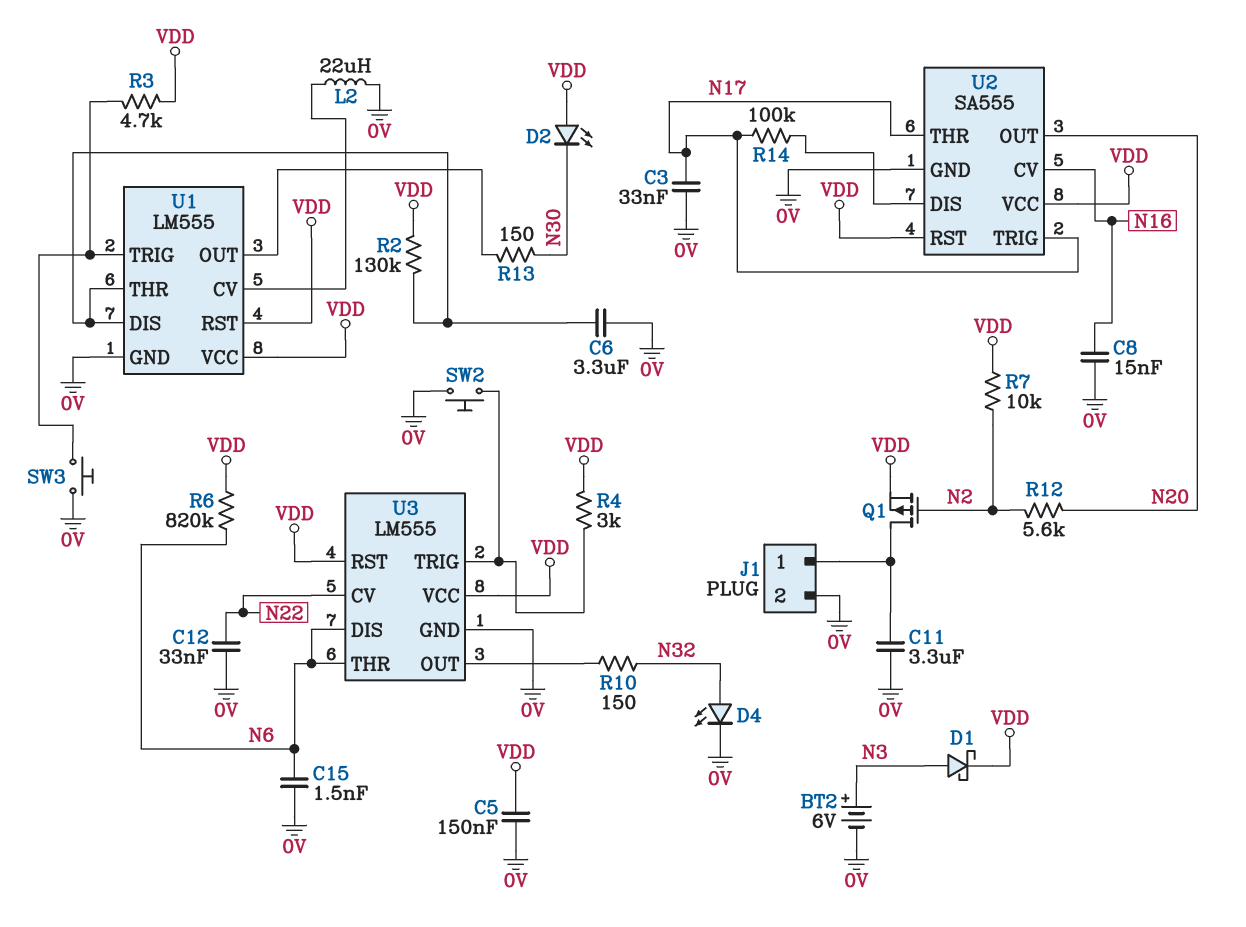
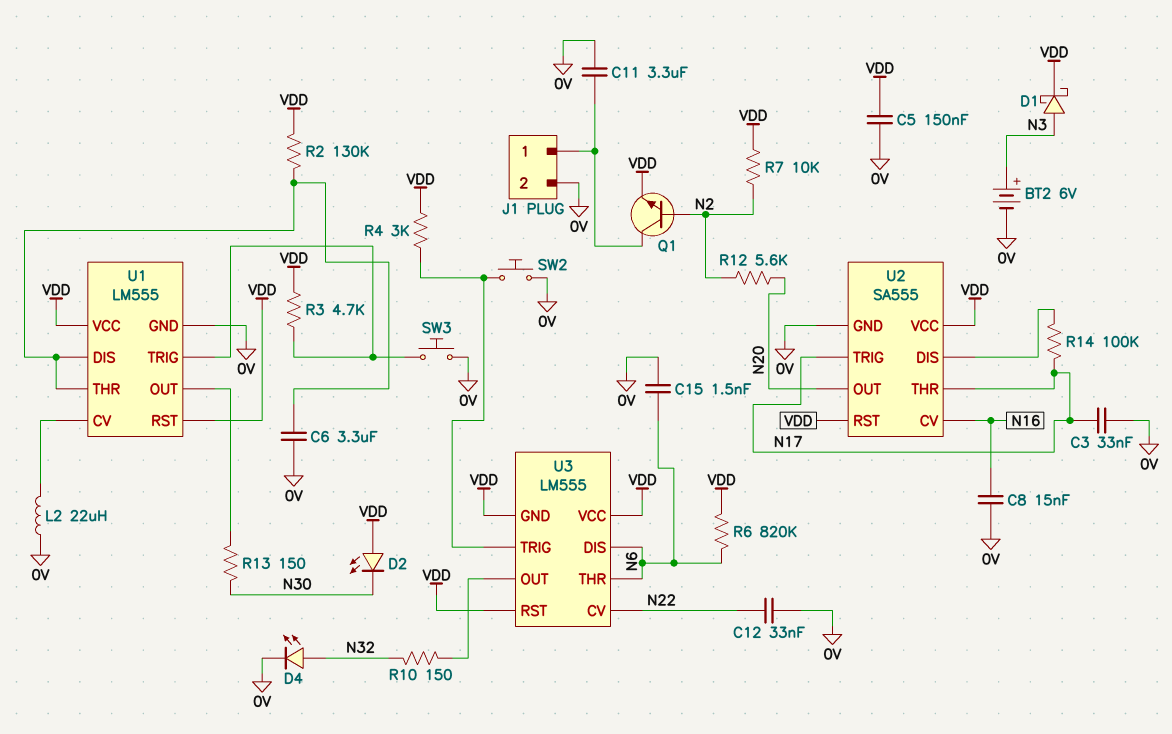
Q1: PMOS (G N2, D J1/1, S VDD) -> NPN (B N2, C J1/1, E VDD)
U3 pin GND: 0V -> VDD

